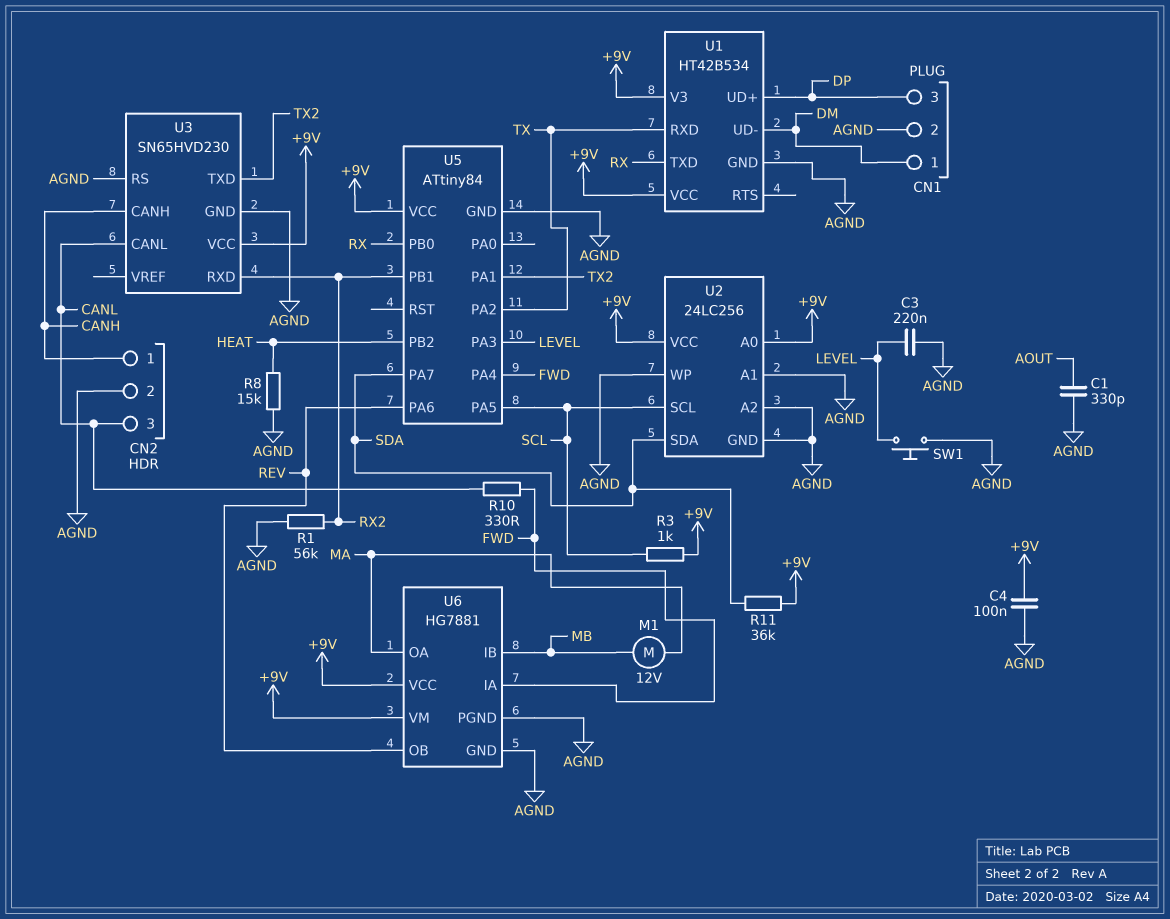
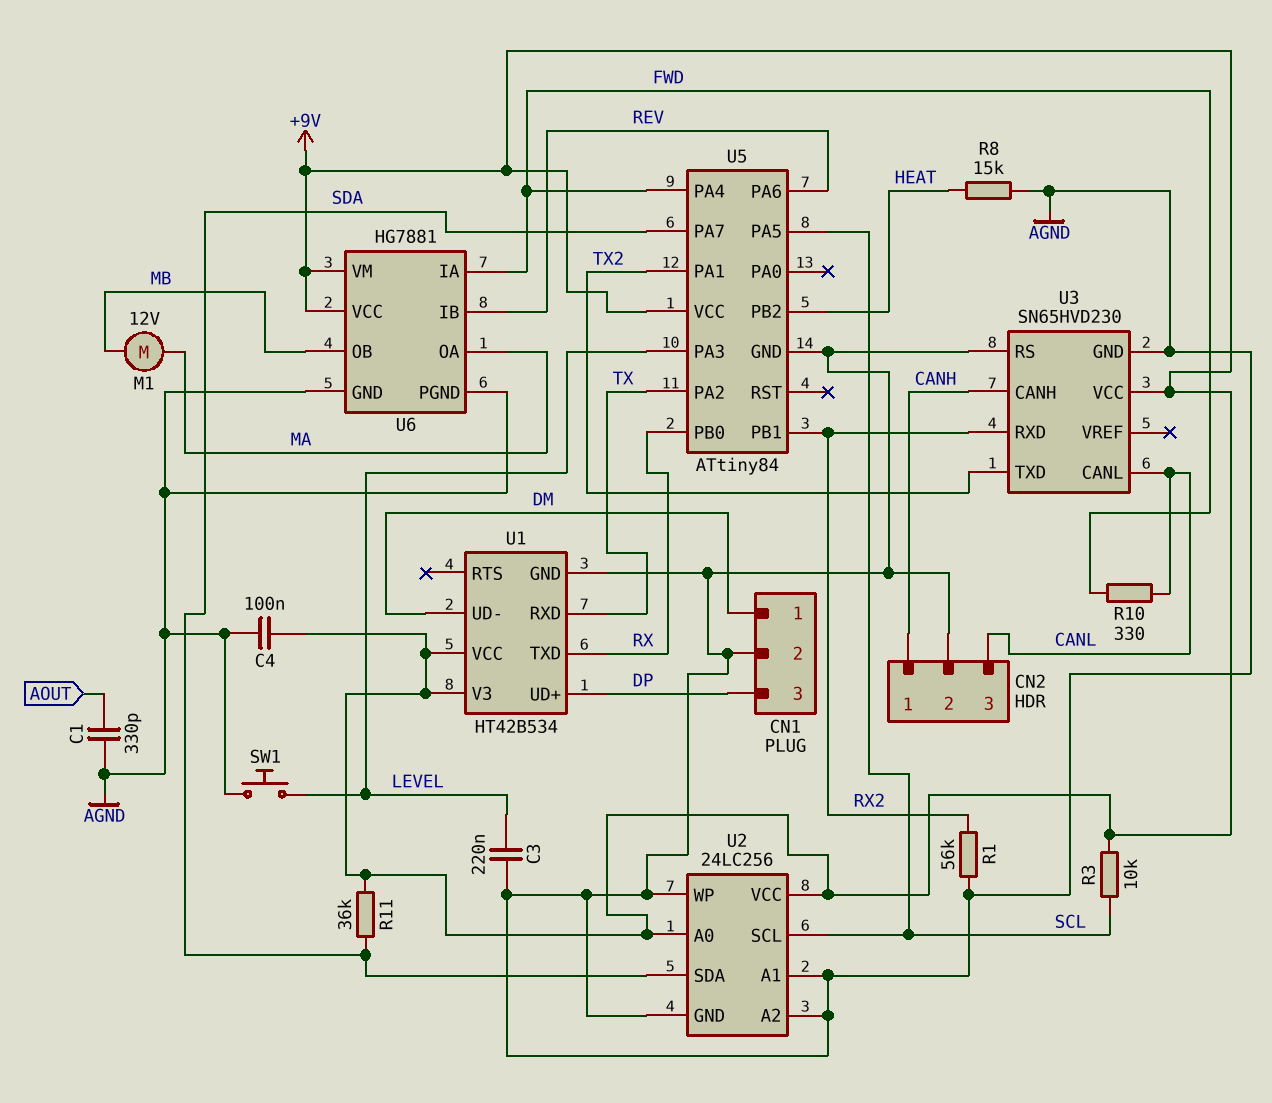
R3: 1k (+9V, SCL) -> 10k (+9V, SCL)
U6 pin IB: MB -> REV
U6 pin OB: REV -> MB

